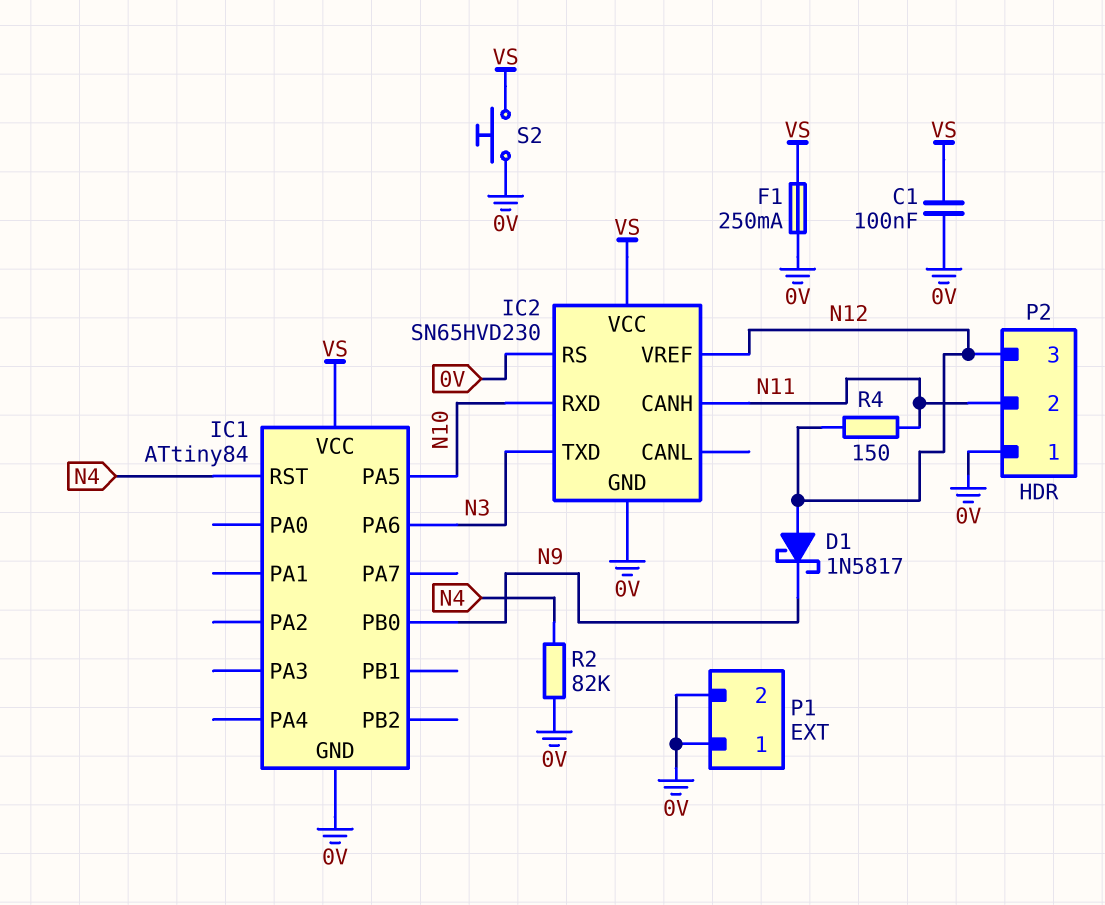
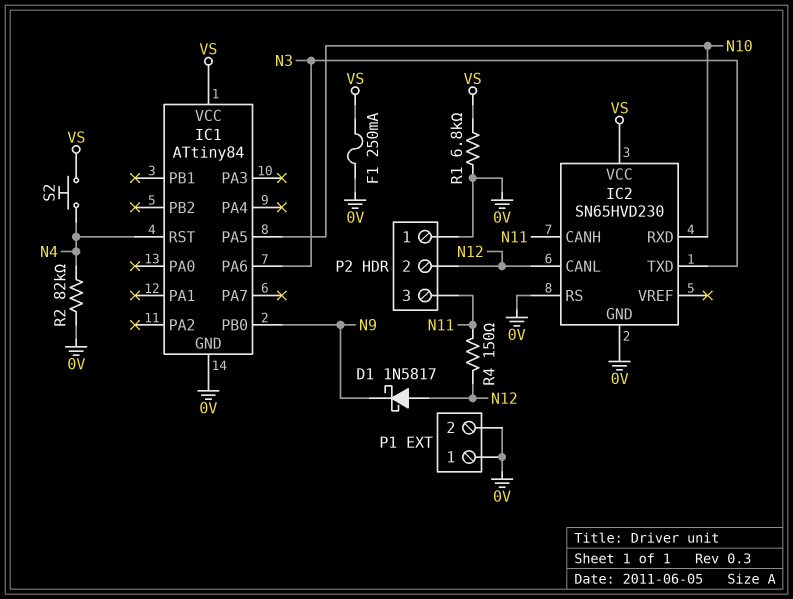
C1: 100nF (0V, VS) -> none
IC2 pin CANL: none -> N12
IC2 pin VREF: N12 -> none
P2 pin 2: N11 -> N12
P2 pin 3: N12 -> N11
R1: none -> 6.8k (0V, VS)
S2: button (0V, VS) -> button (N4, VS)

